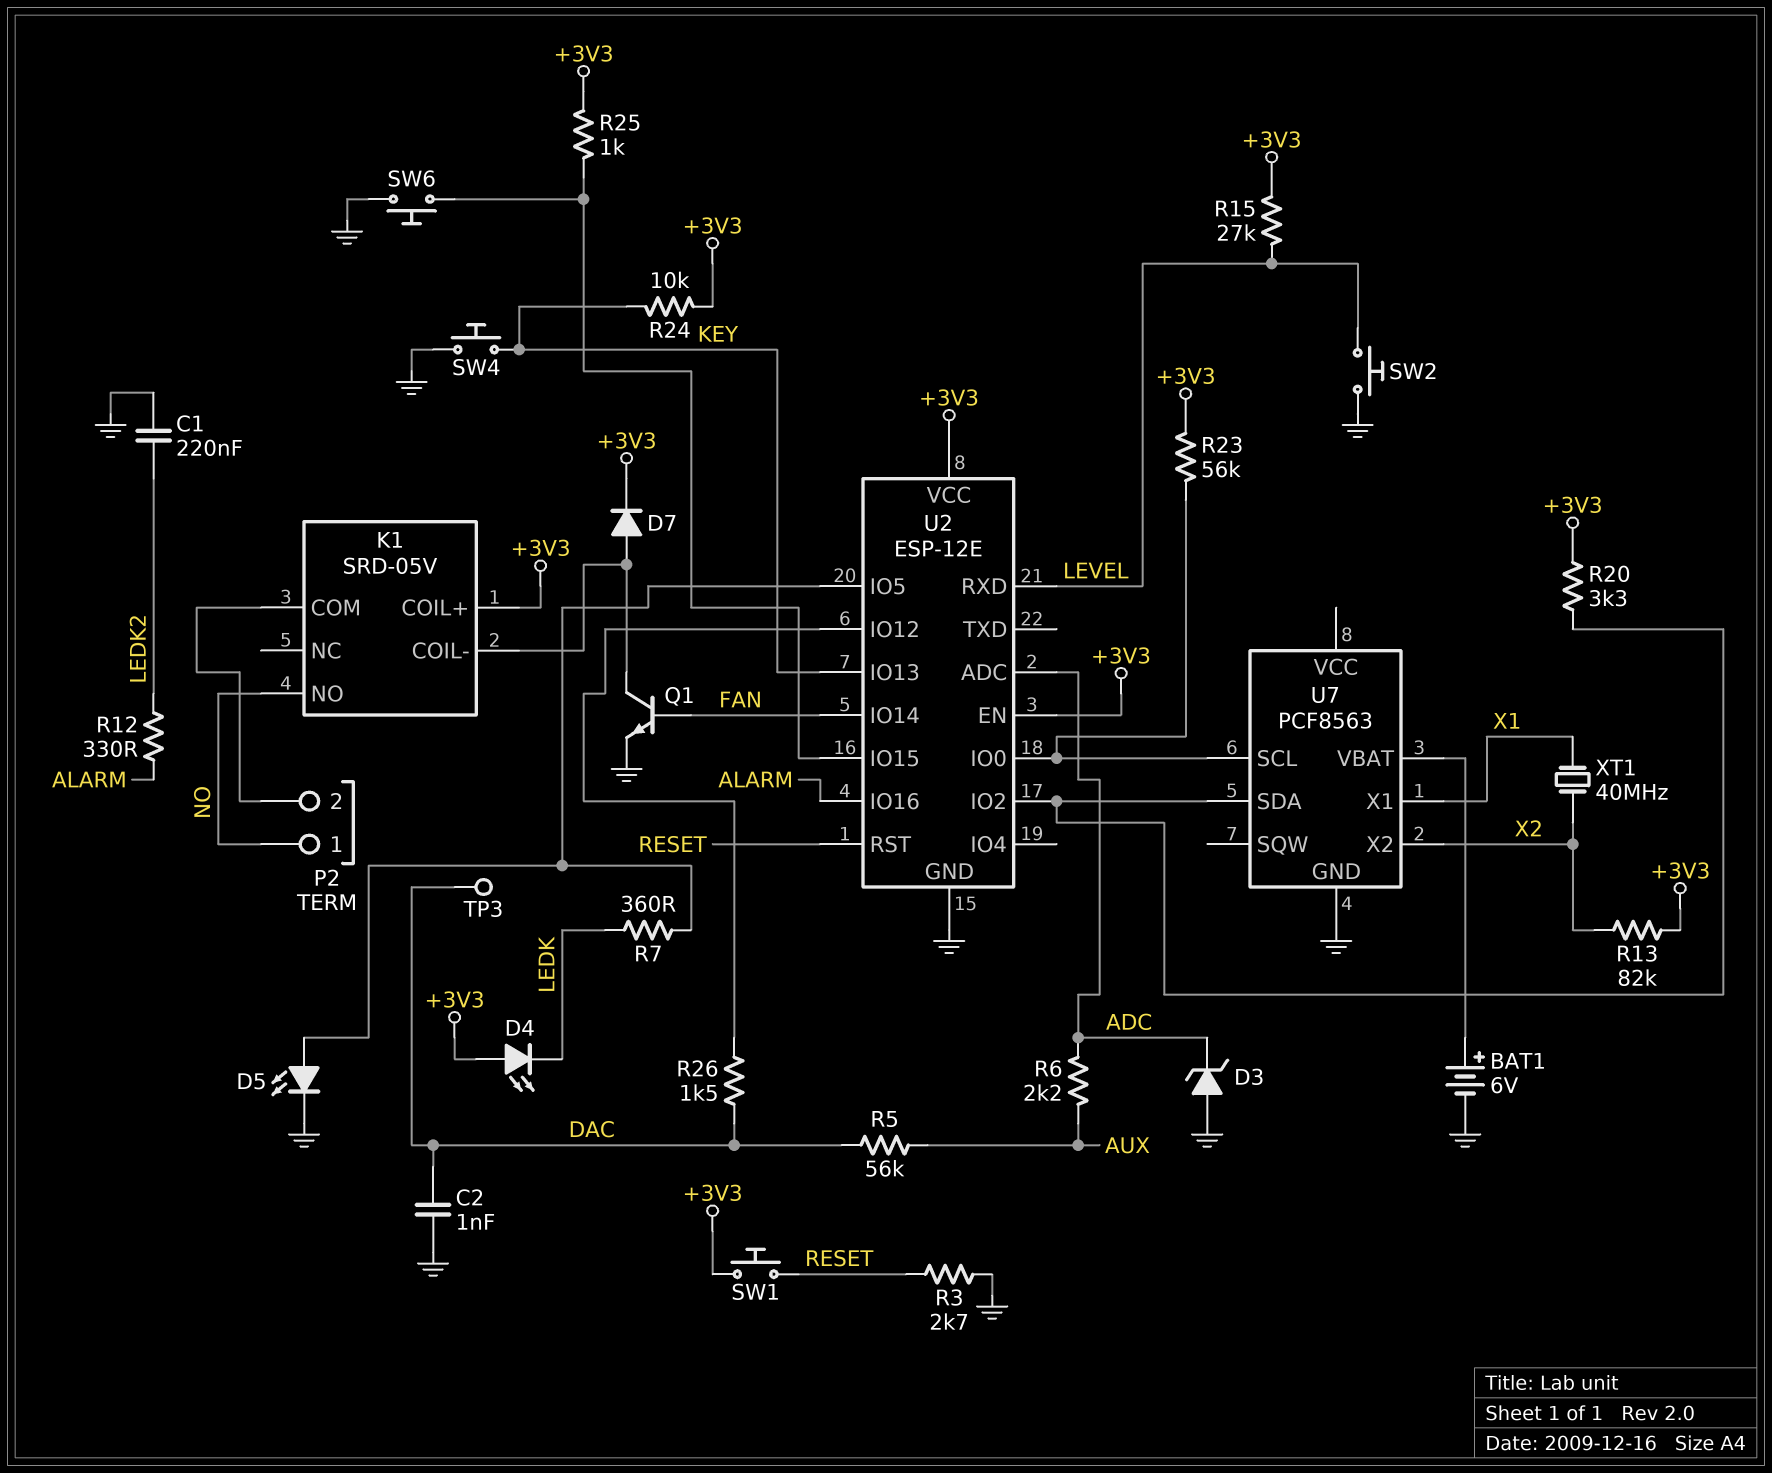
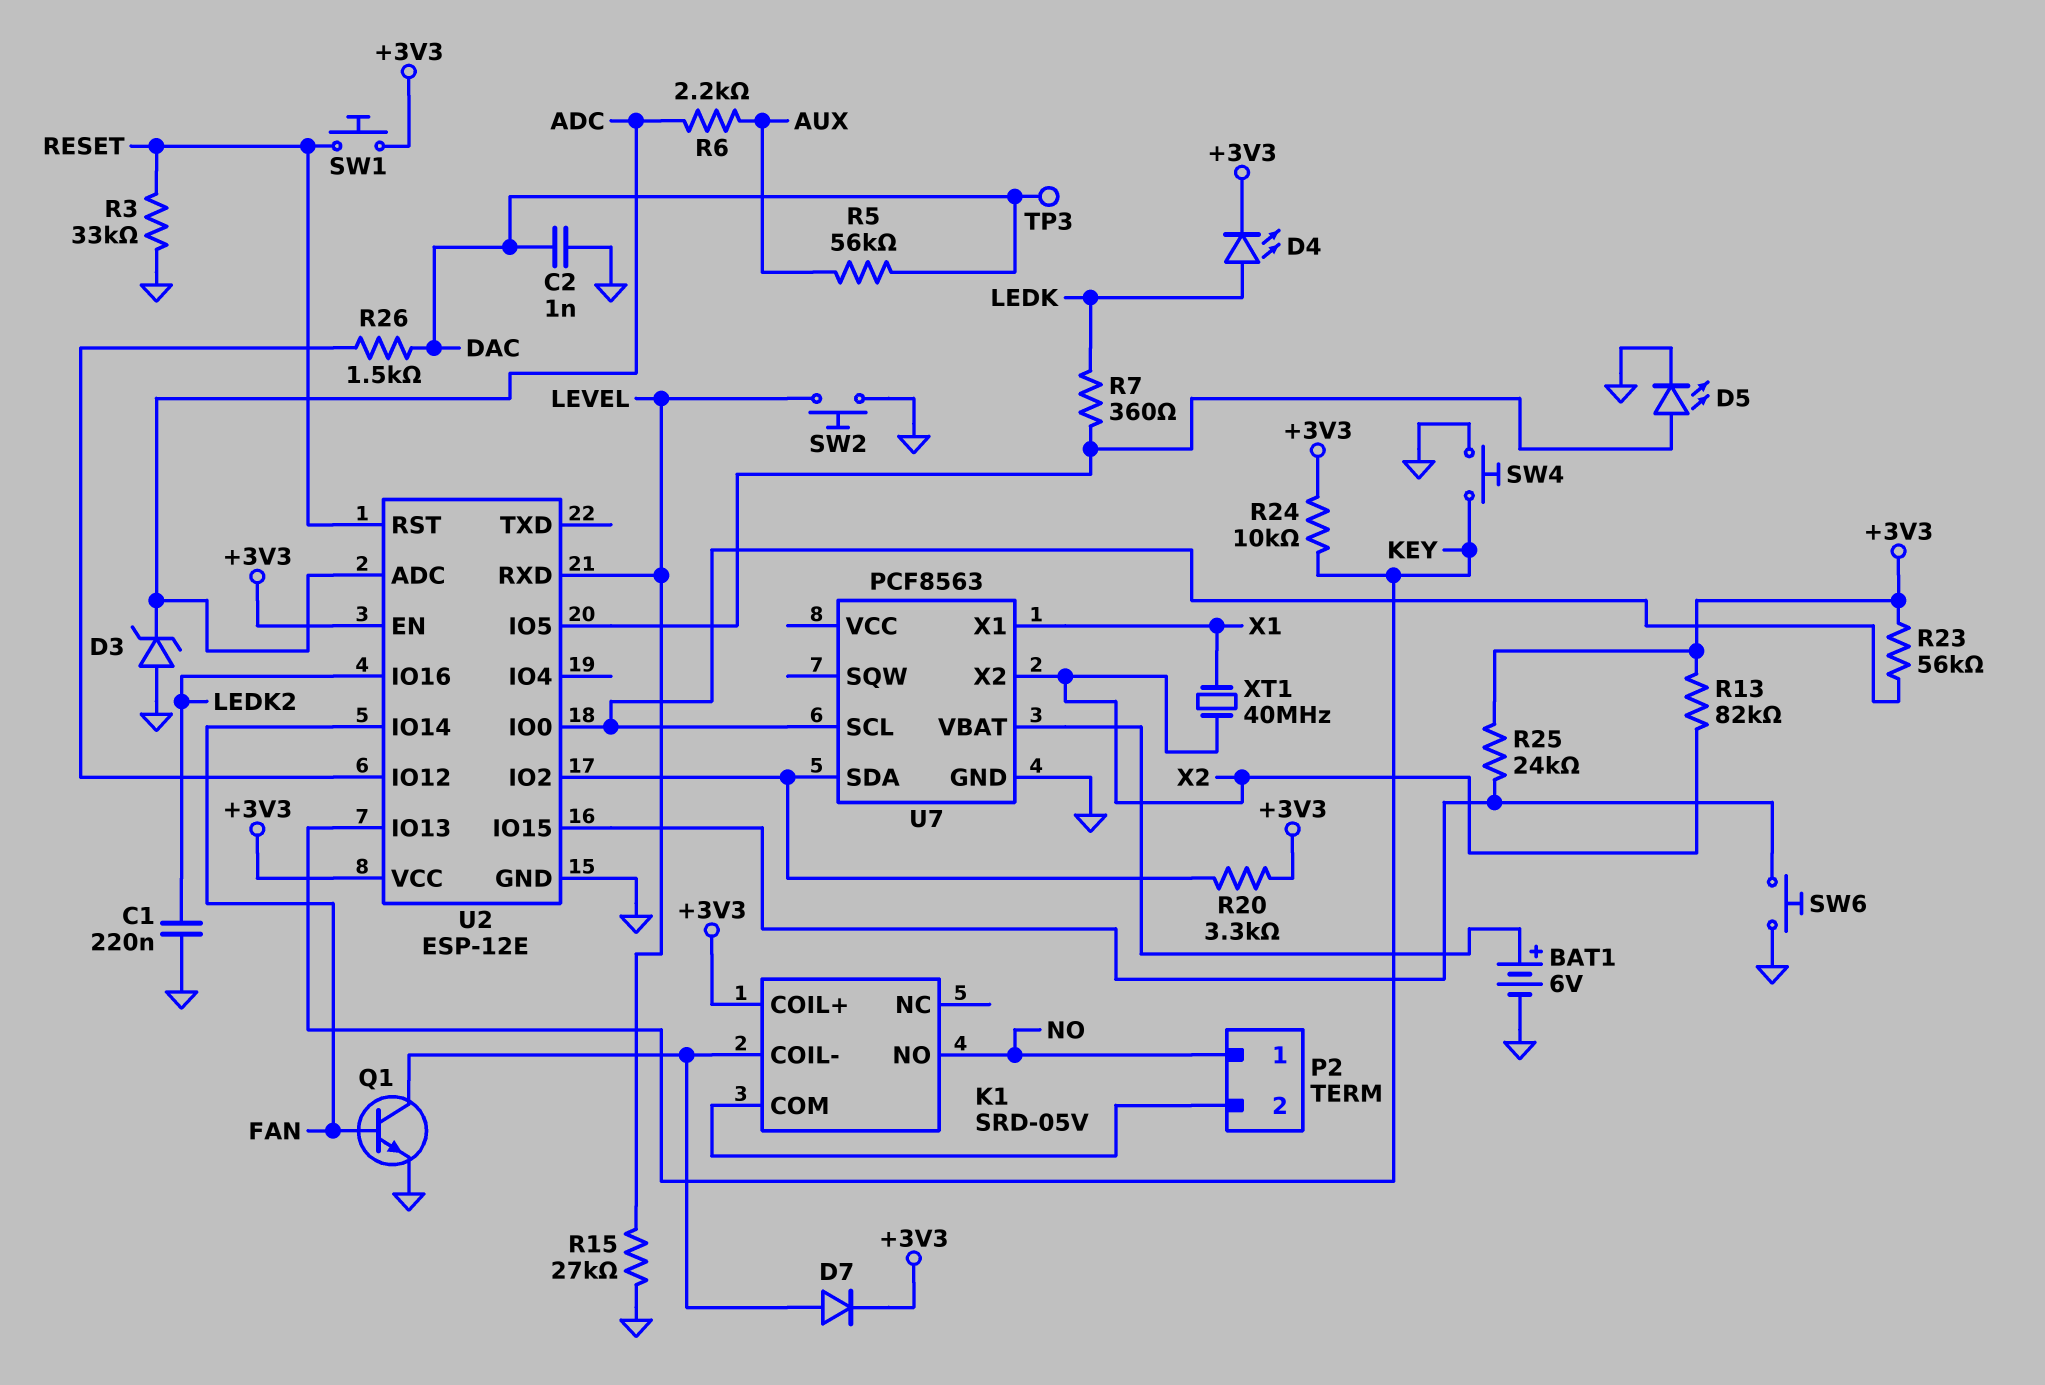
D4: LED (A +3V3, K LEDK) -> LED (A LEDK, K +3V3)
R3: 2.7k (GND, RESET) -> 33k (GND, RESET)
R12: 330 (ALARM, LEDK2) -> none
R15: 27k (+3V3, LEVEL) -> 27k (GND, LEVEL)
R25: 1k (+3V3, U2/IO15) -> 24k (+3V3, U2/IO15)
U2 pin IO16: ALARM -> LEDK2

